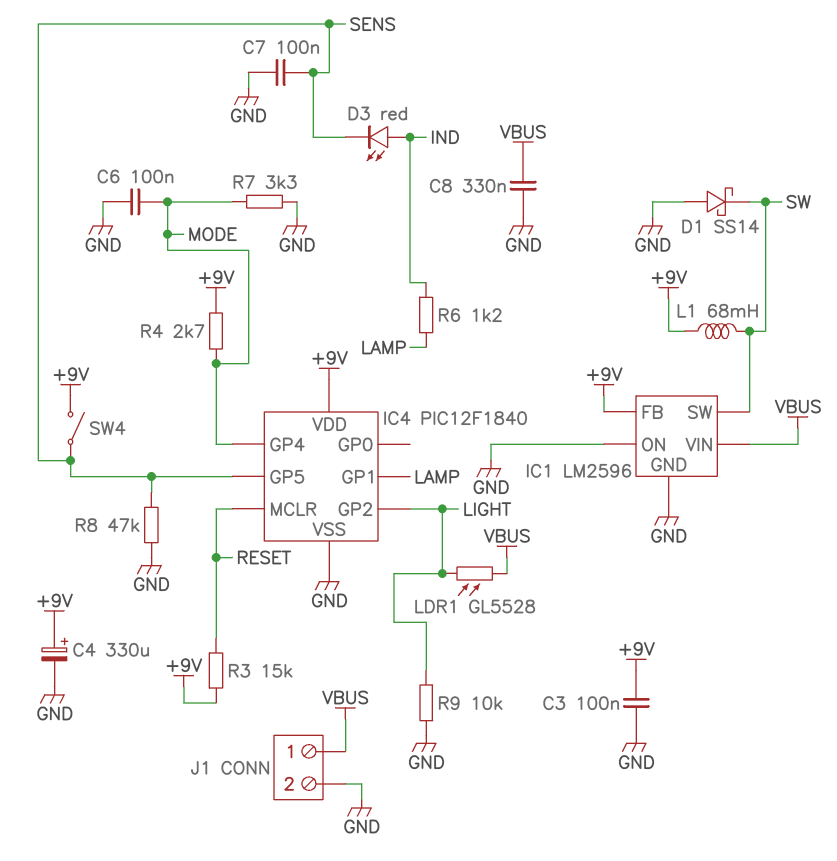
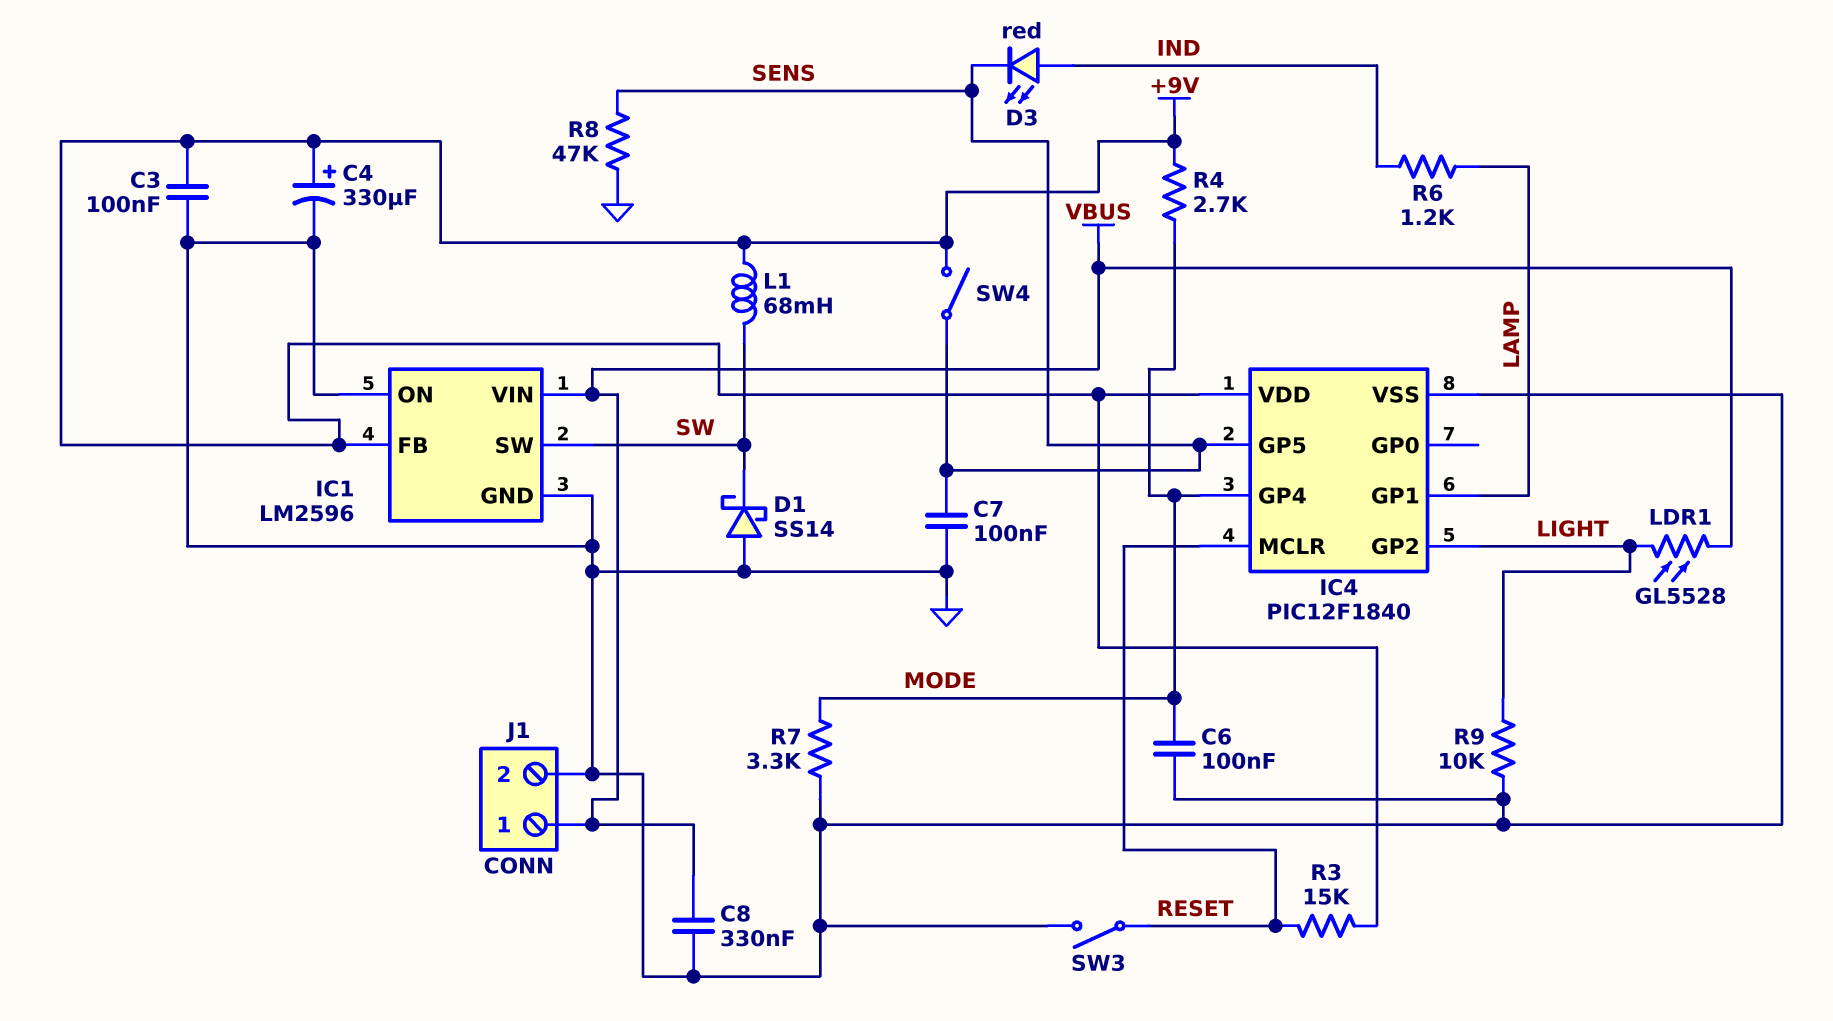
SW3: none -> switch (GND, RESET)

